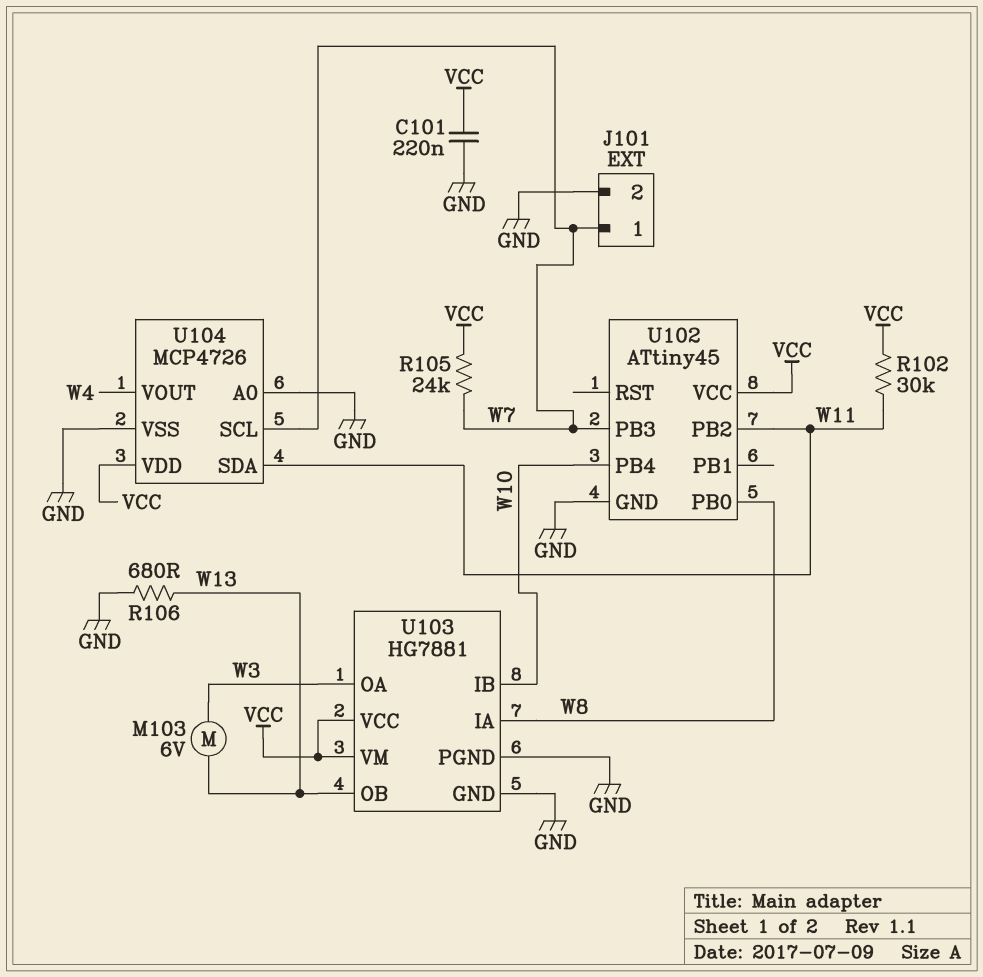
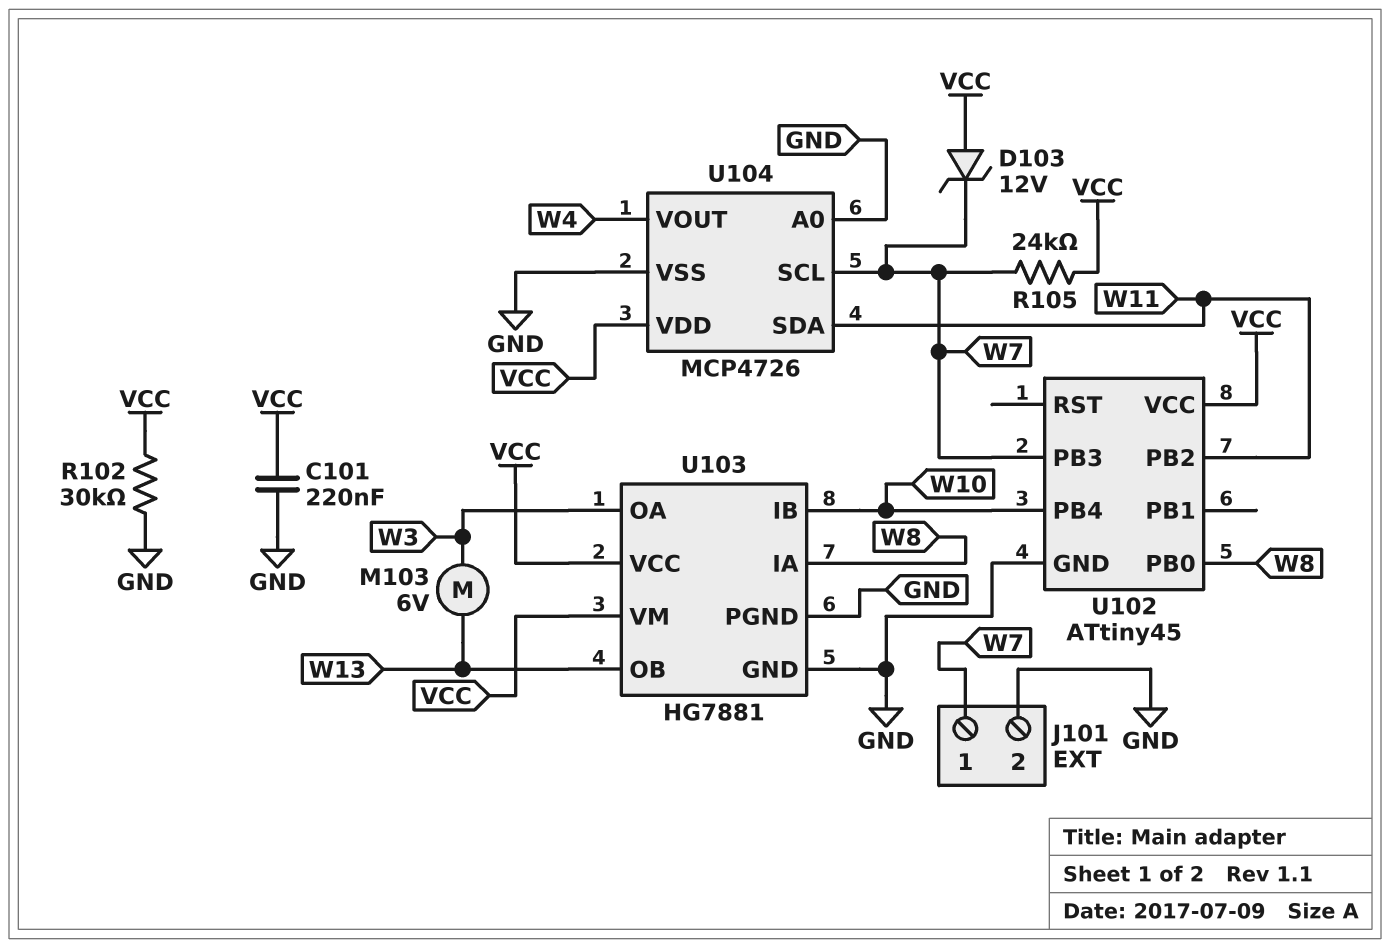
D103: none -> zener 12V (A VCC, K W7)
R102: 30k (VCC, W11) -> 30k (GND, VCC)
R106: 680 (GND, W13) -> none

